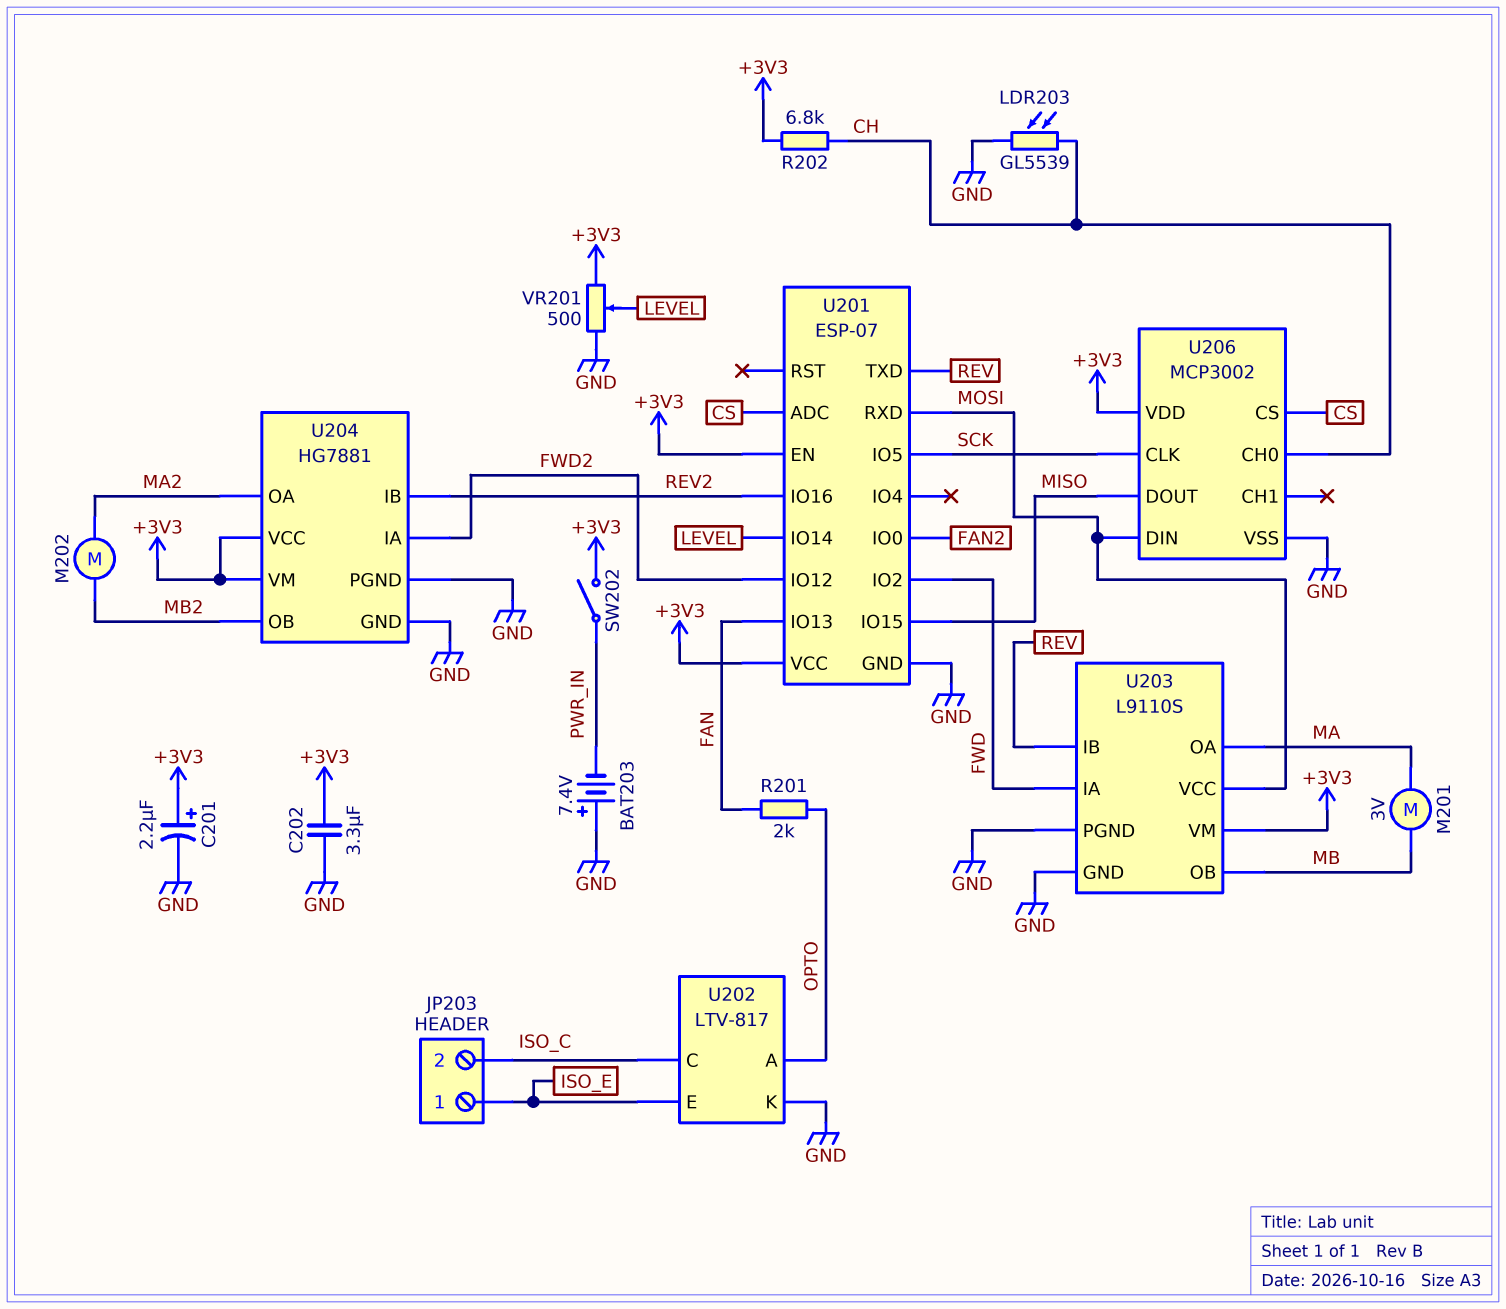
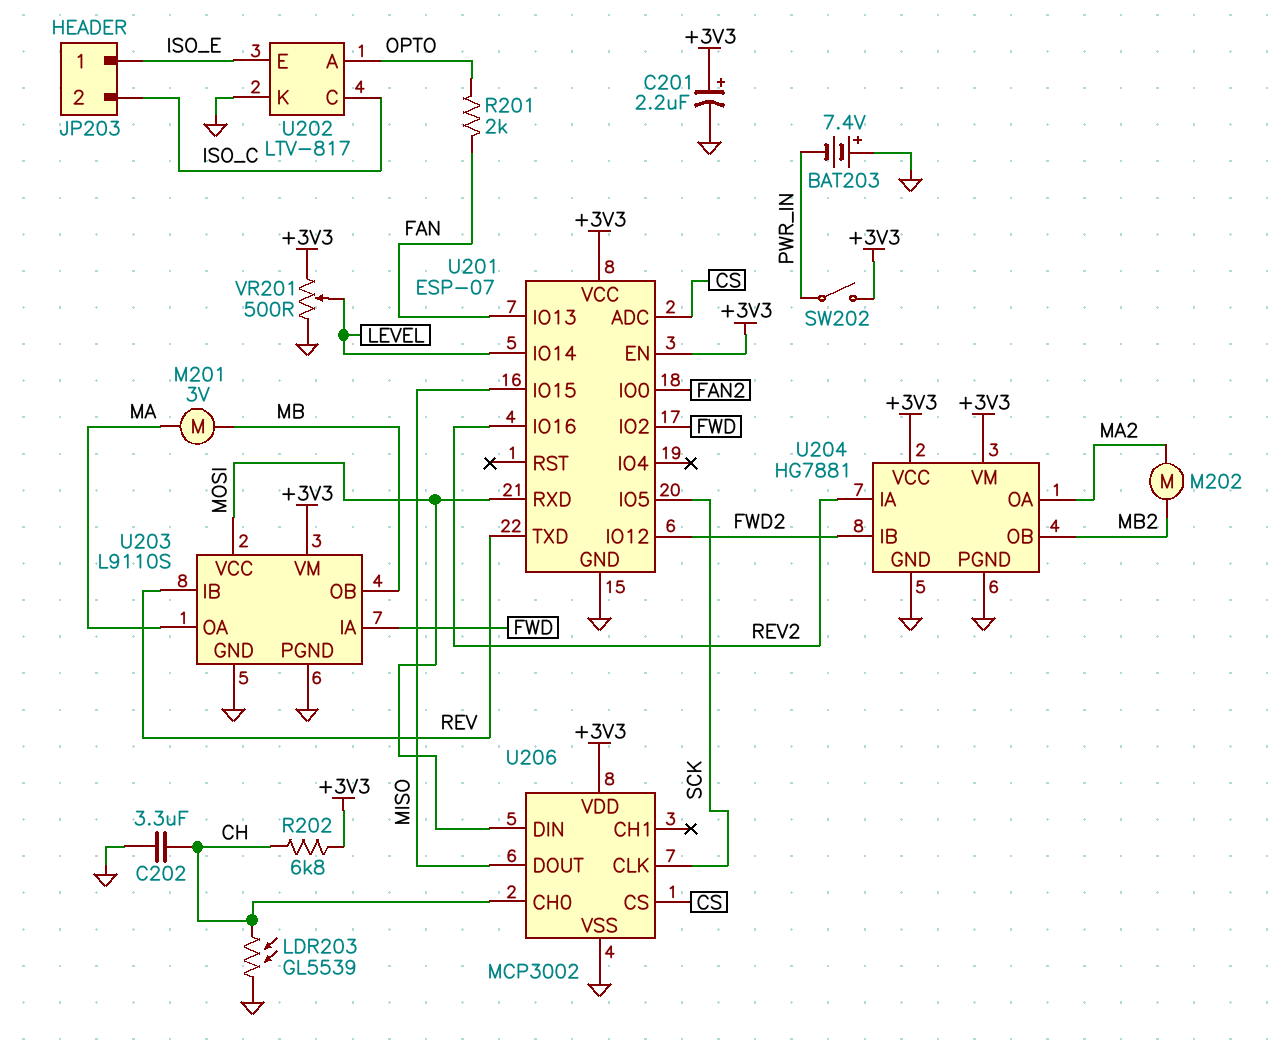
C202: 3.3uF (+3V3, GND) -> 3.3uF (CH, GND)
U204 pin IA: FWD2 -> REV2
U204 pin IB: REV2 -> FWD2

